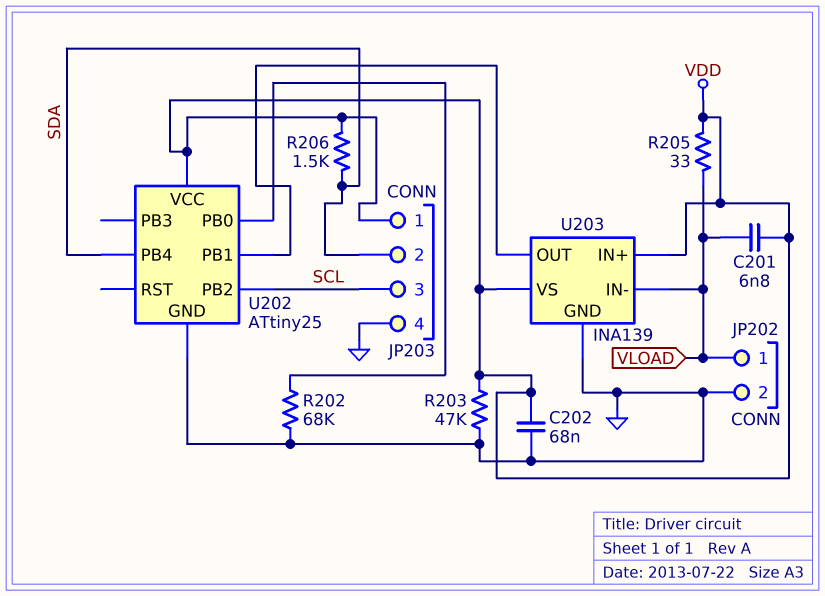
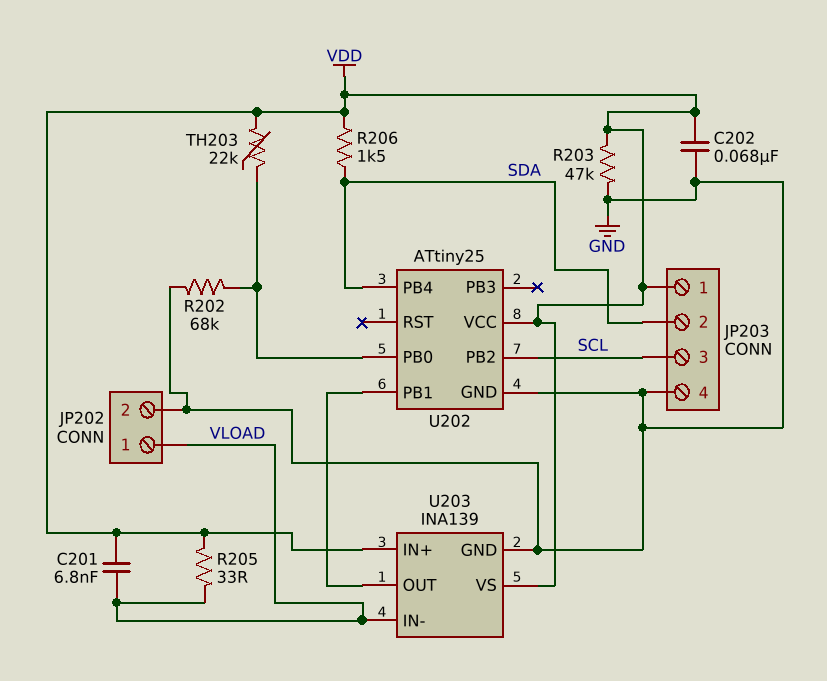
TH203: none -> 22k (U202/PB0, VDD)

